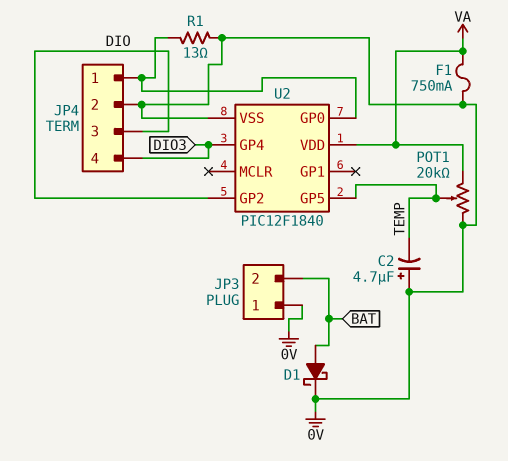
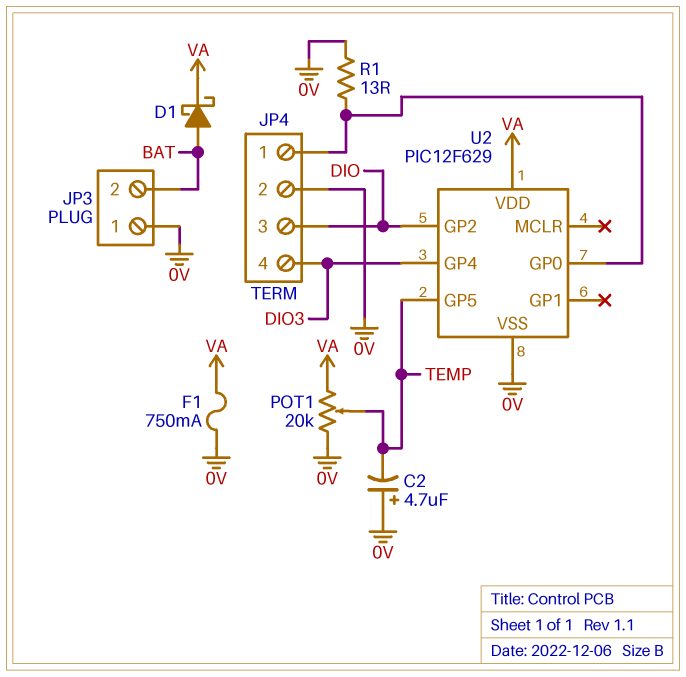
D1: schottky (A BAT, K 0V) -> schottky (A BAT, K VA)
U2: PIC12F1840 -> PIC12F629

